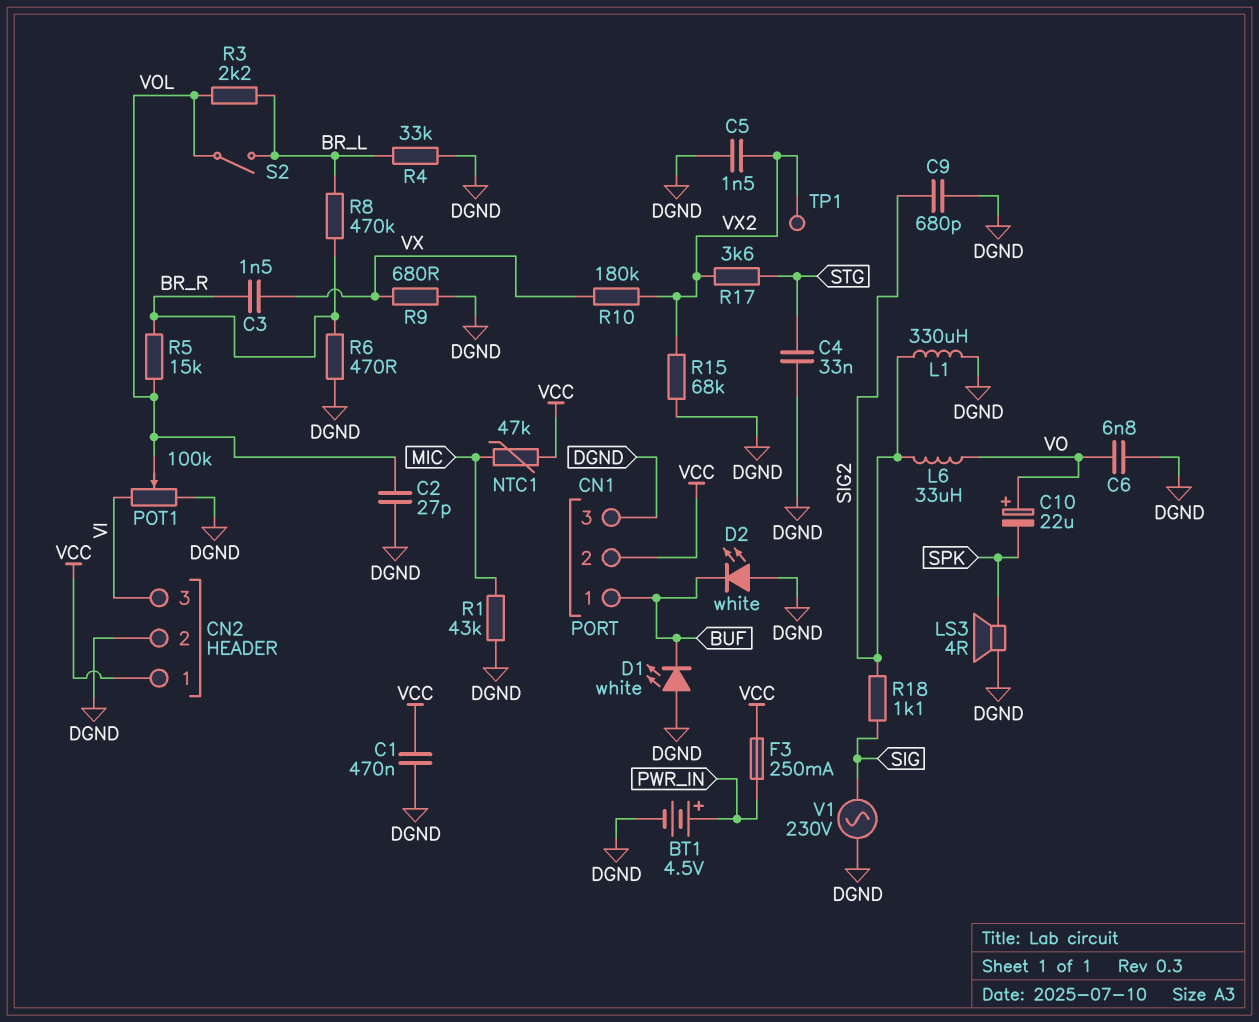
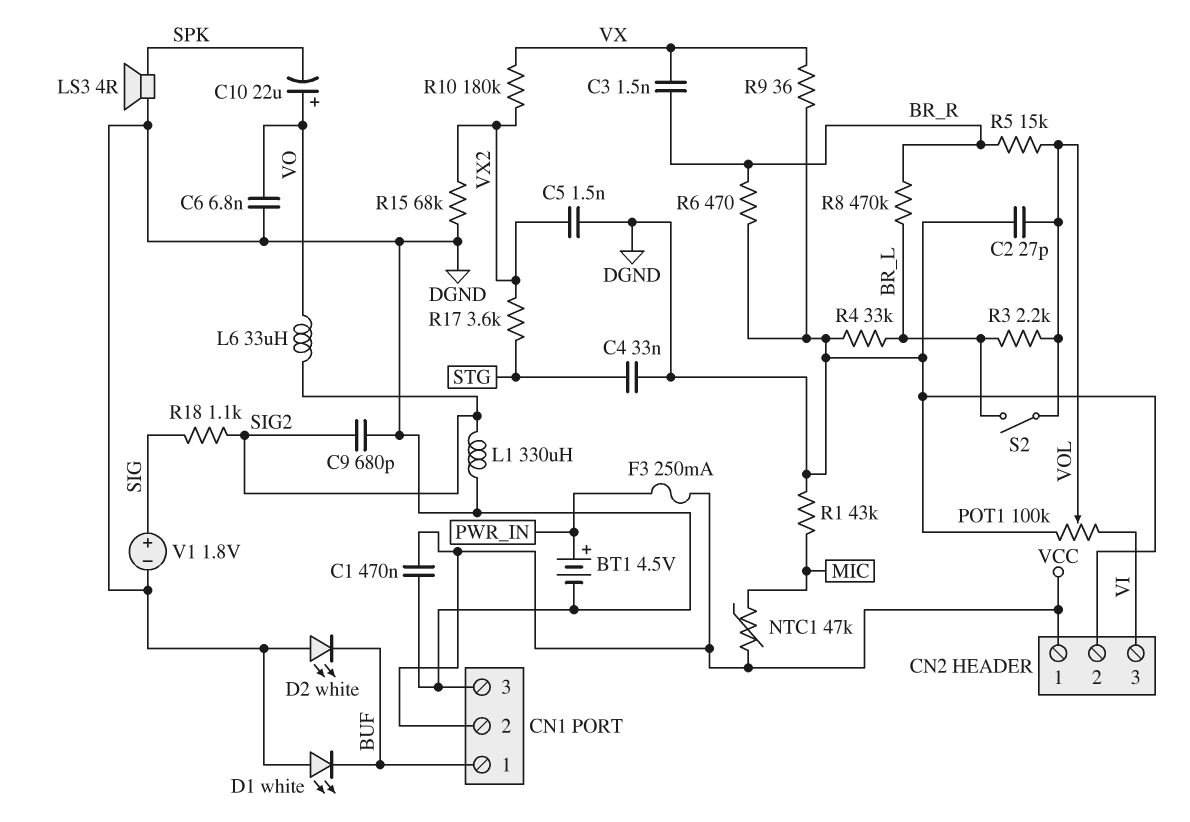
R9: 680 (DGND, VX) -> 36 (DGND, VX)
TP1: test point (VX2) -> none
V1: AC 230V (DGND, SIG) -> 1.8V (plus SIG, minus DGND)

